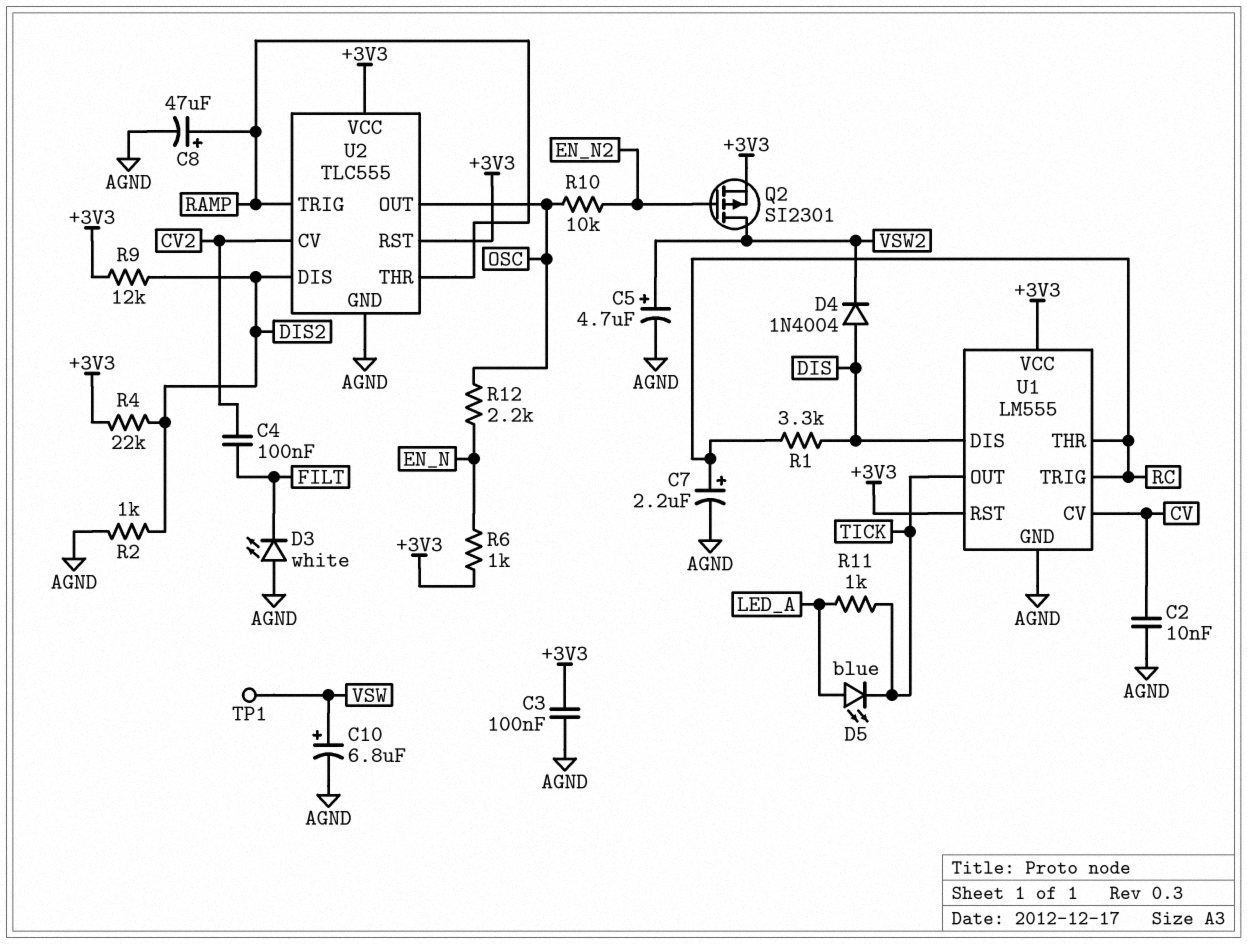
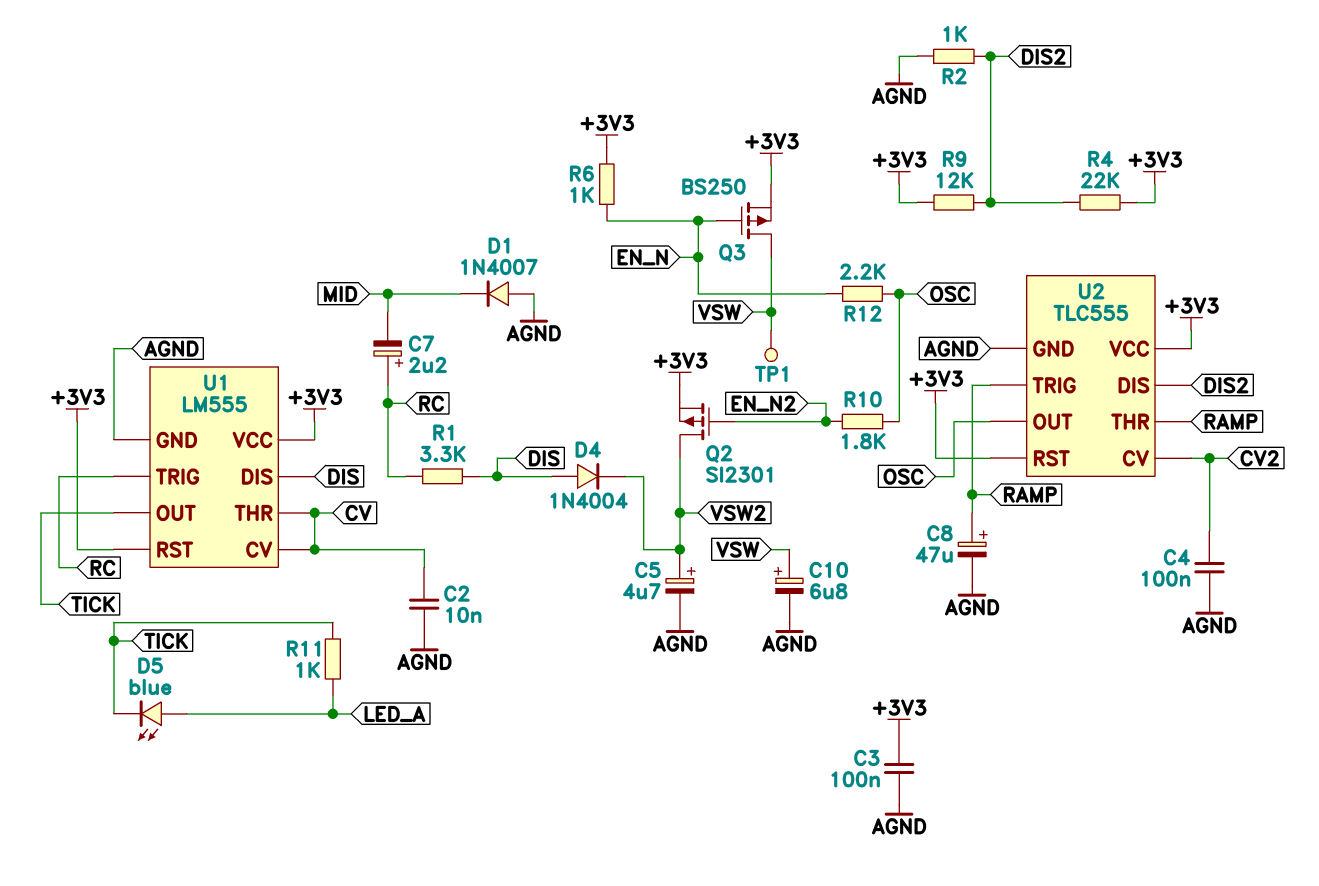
C4: 100nF (CV2, FILT) -> 100nF (AGND, CV2)
C7: 2.2uF (plus RC, minus AGND) -> 2.2uF (plus RC, minus MID)
D1: none -> diode 1N4007 (A AGND, K MID)
D3: LED white (A AGND, K FILT) -> none
Q3: none -> PMOS BS250 (G EN_N, D VSW, S +3V3)
R10: 10k (EN_N2, OSC) -> 1.8k (EN_N2, OSC)
U1 pin THR: RC -> CV

